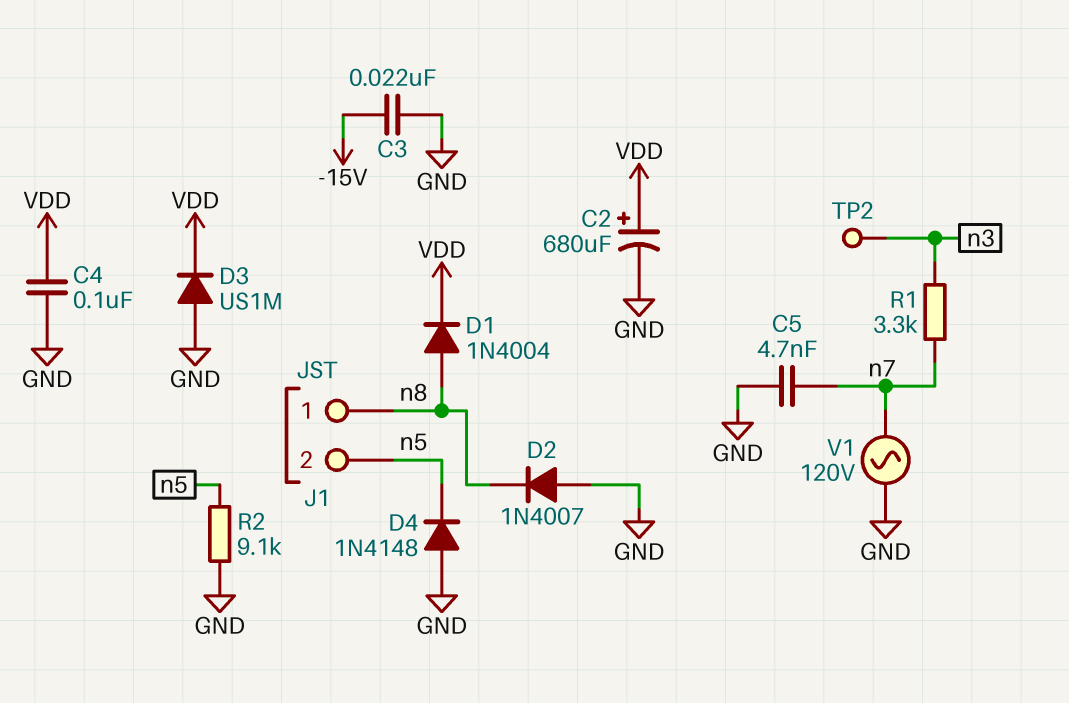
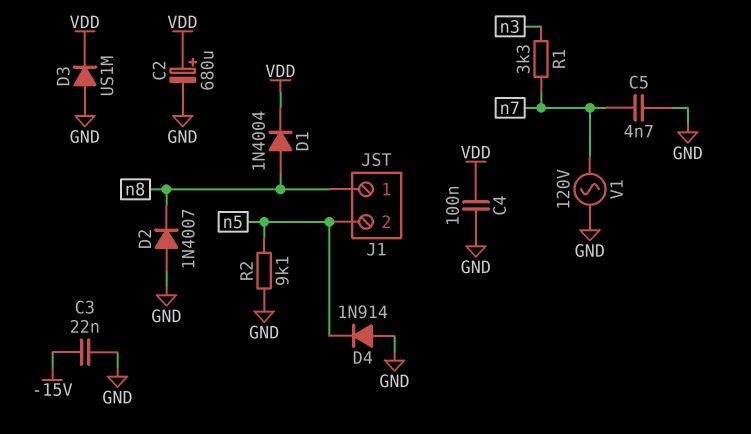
D4: diode 1N4148 (A GND, K n5) -> diode 1N914 (A GND, K n5)
TP2: test point (n3) -> none

